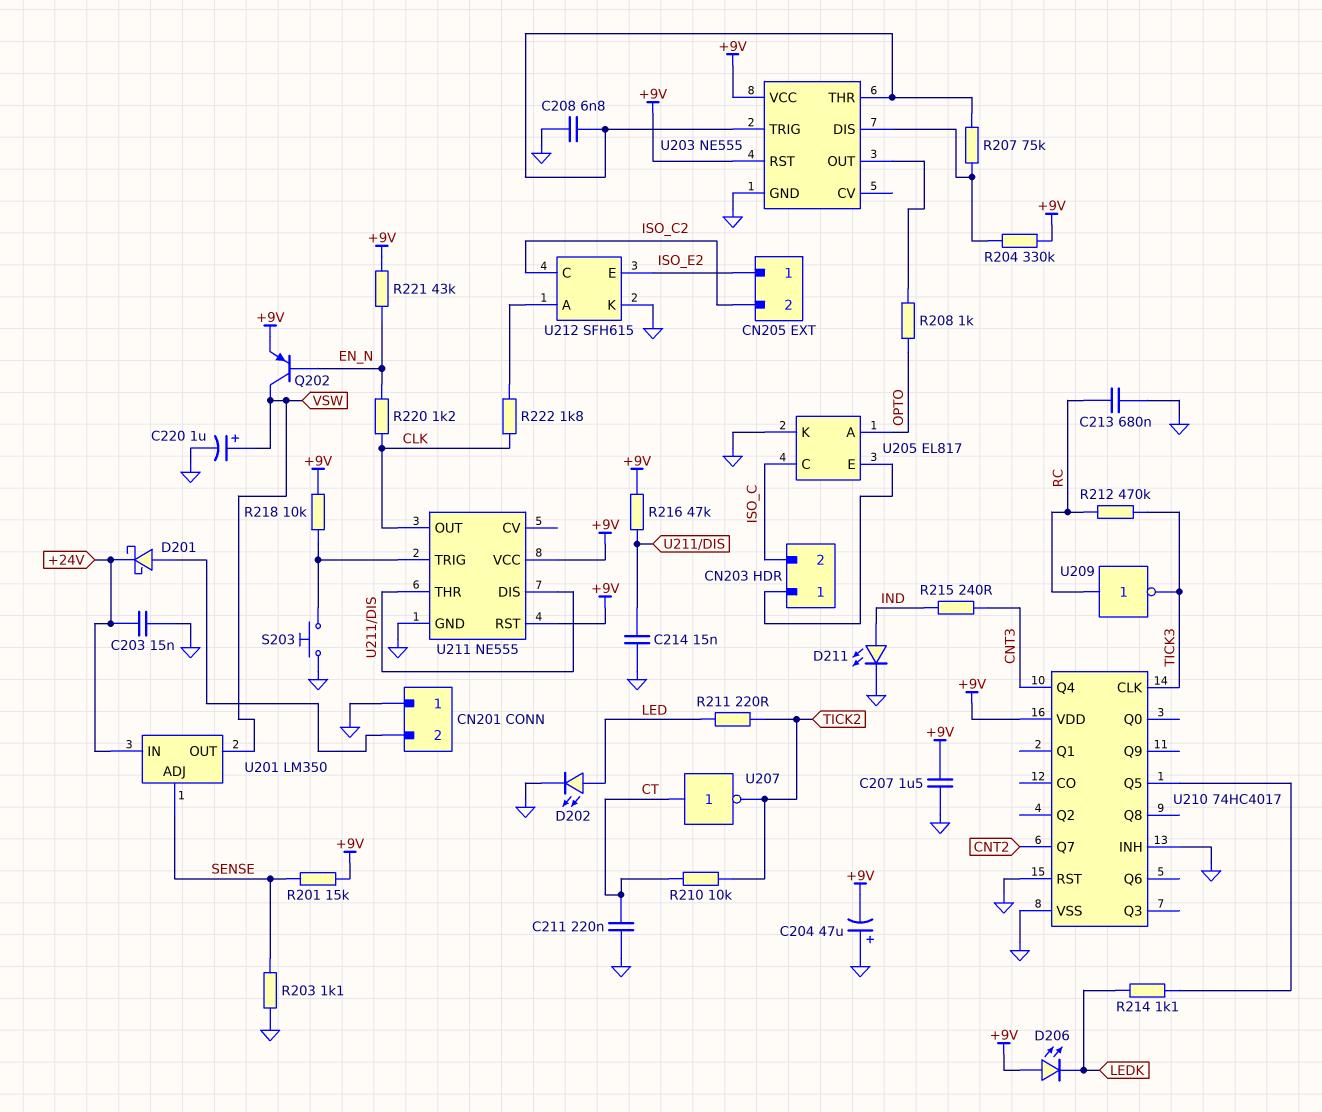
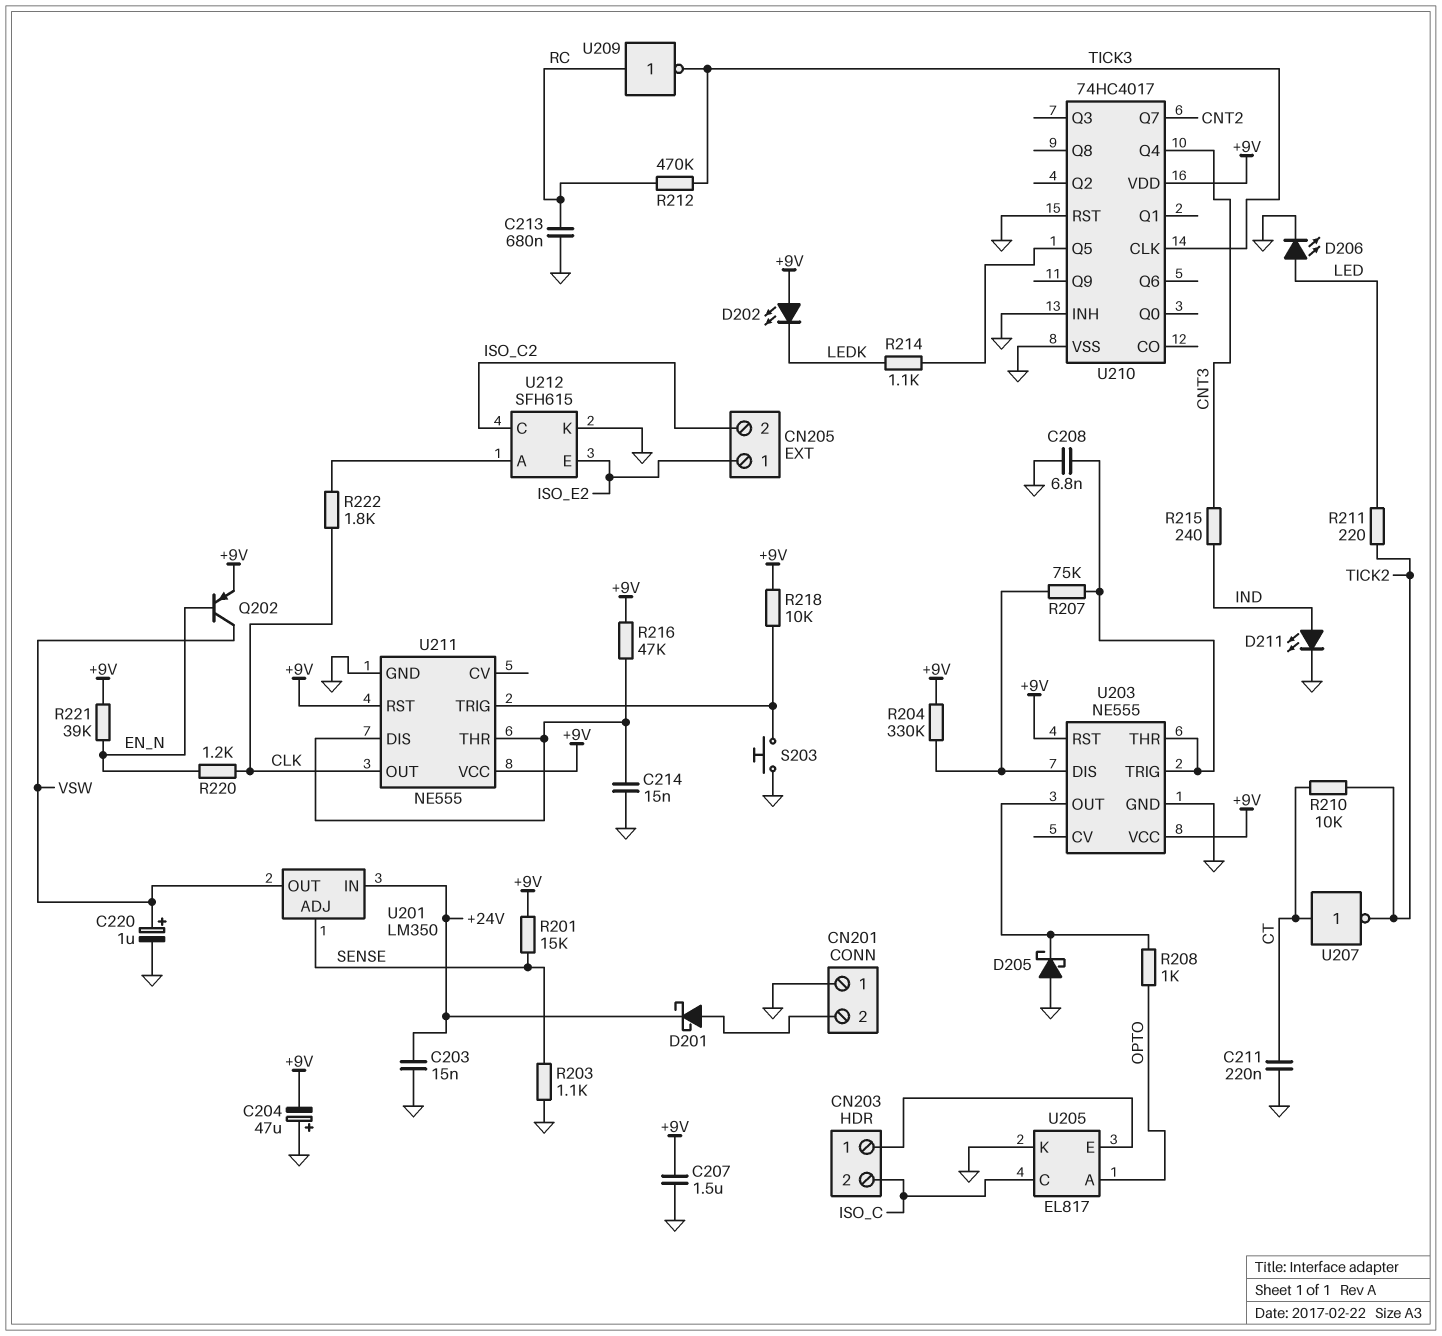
D202: LED (A LED, K GND) -> LED (A +9V, K LEDK)
D205: none -> schottky (A GND, K U203/OUT)
D206: LED (A +9V, K LEDK) -> LED (A LED, K GND)
R221: 43k (+9V, EN_N) -> 39k (+9V, EN_N)

